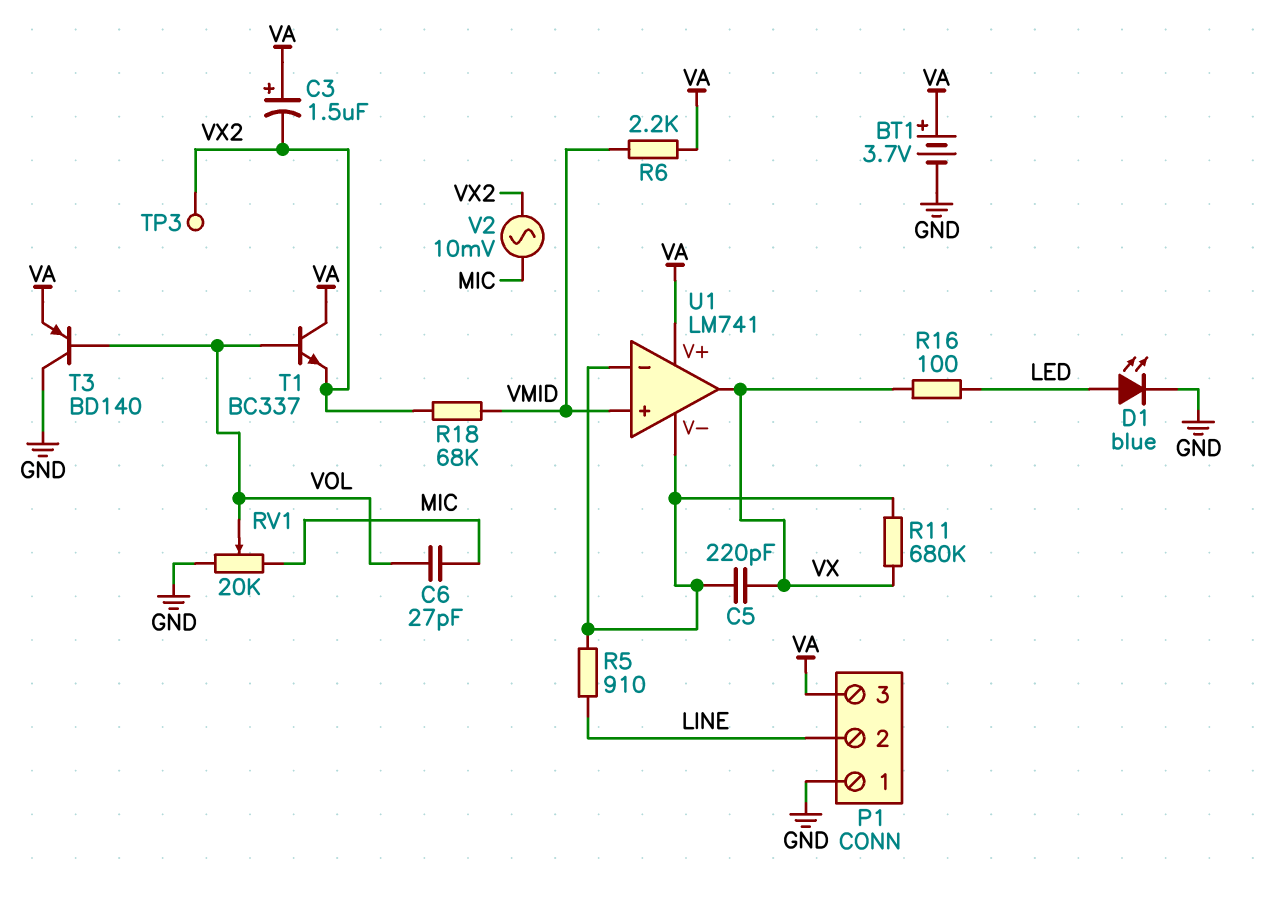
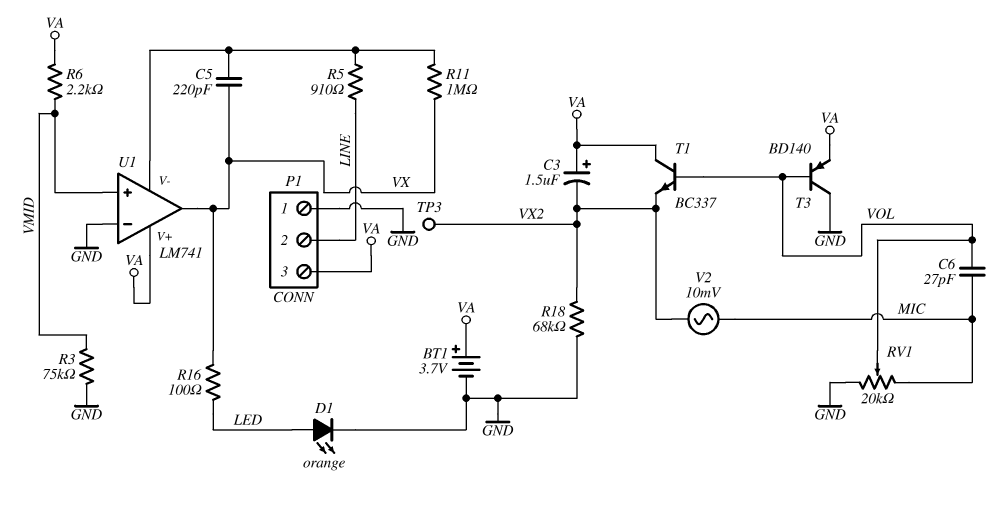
D1: LED blue (A LED, K GND) -> LED orange (A LED, K GND)
R3: none -> 75k (GND, VMID)
R11: 680k (U1/V-, VX) -> 1M (U1/V-, VX)
R18: 68k (VMID, VX2) -> 68k (GND, VX2)
U1 pin in-: U1/V- -> GND

